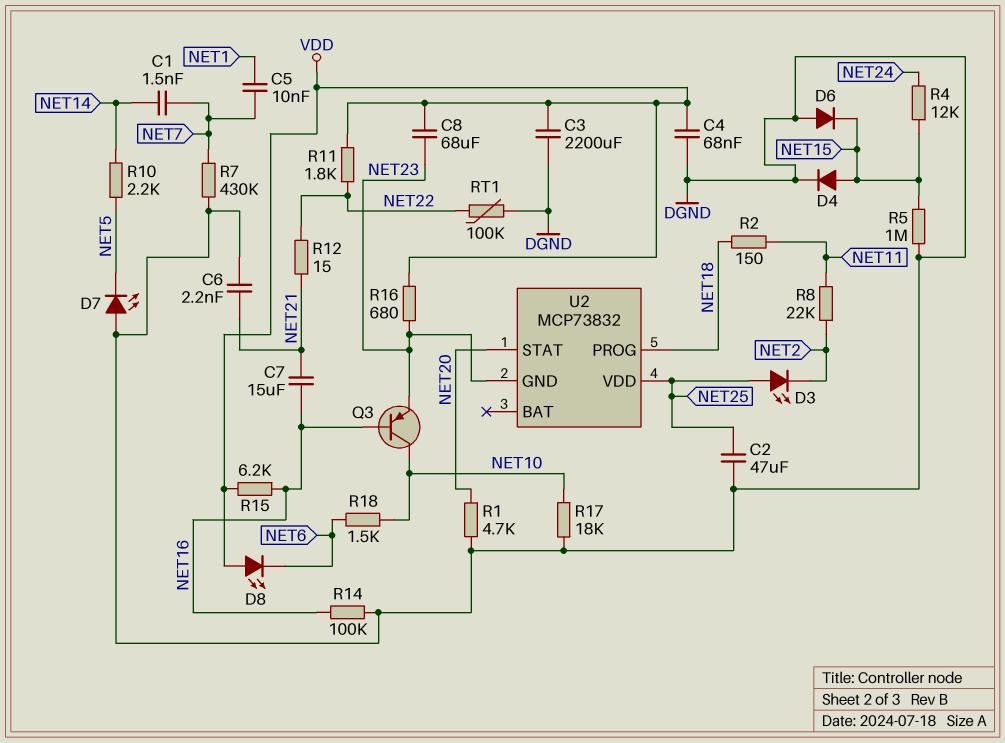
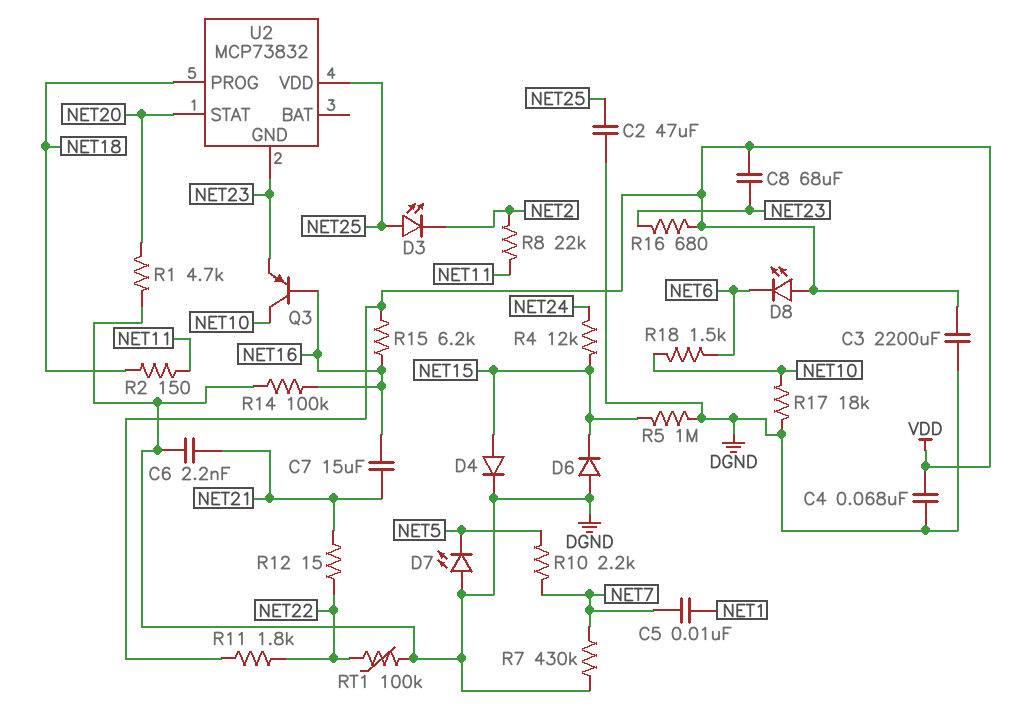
C1: 1.5nF (NET7, NET14) -> none
R10: 2.2k (NET5, NET14) -> 2.2k (NET5, NET7)

